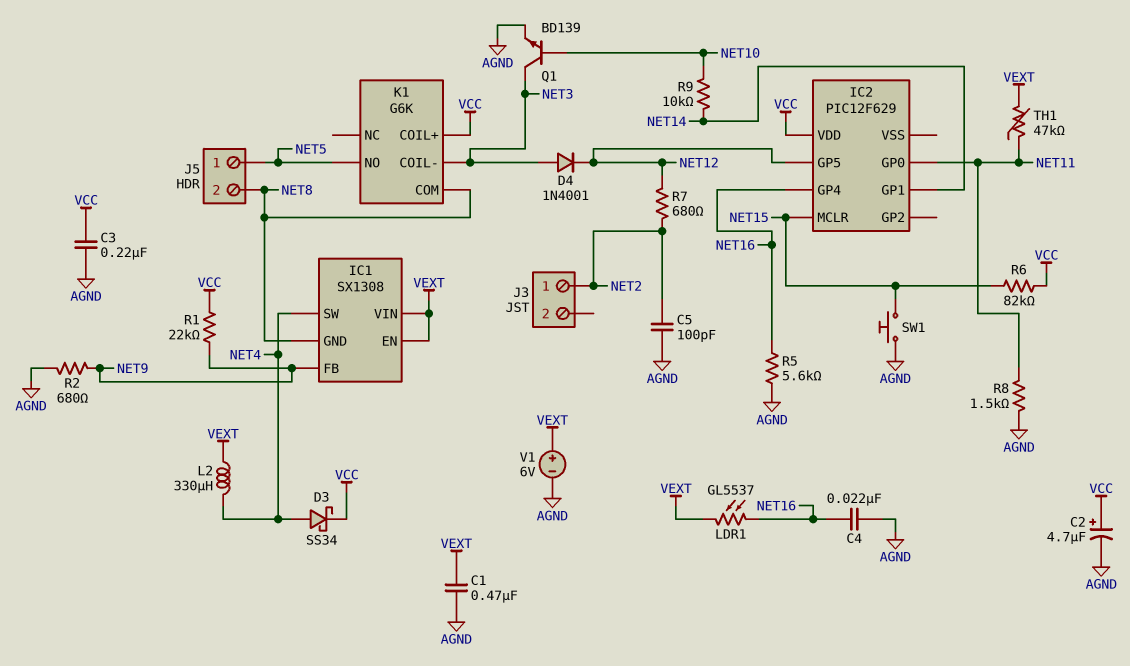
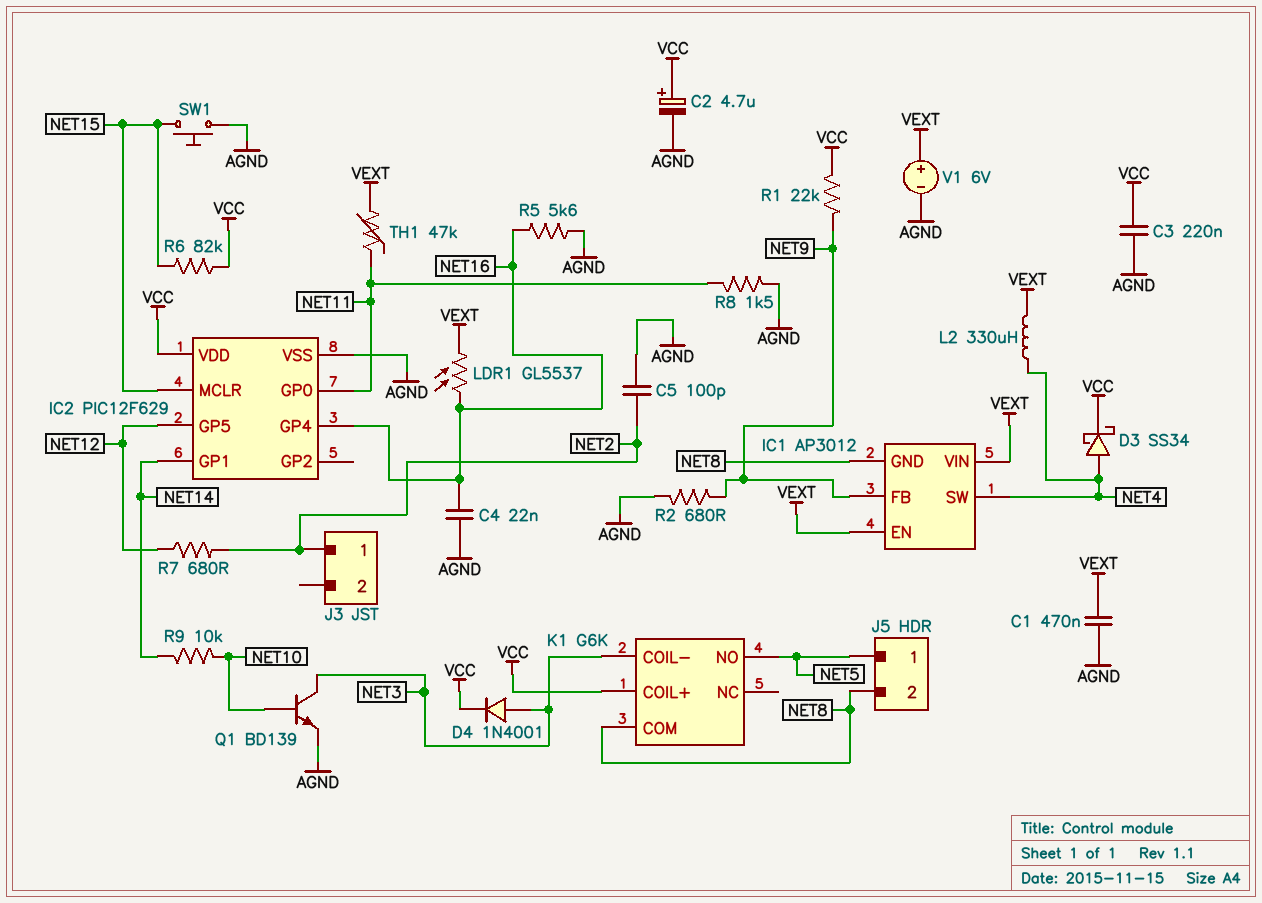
D4: diode 1N4001 (A NET3, K NET12) -> diode 1N4001 (A NET3, K VCC)
IC1: SX1308 -> AP3012
IC2 pin VSS: none -> AGND

